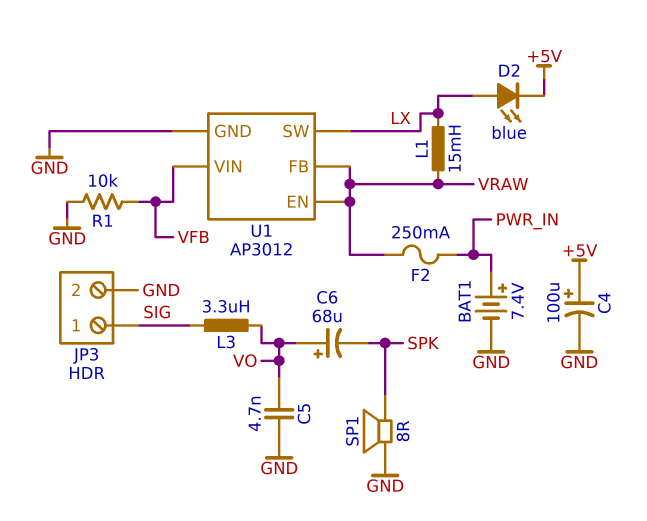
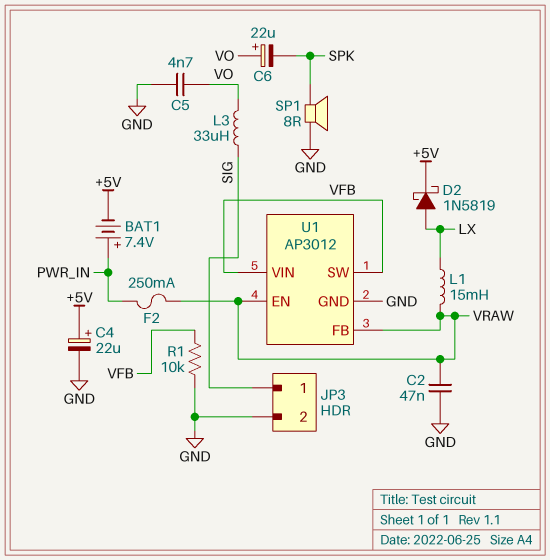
BAT1: 7.4V (plus PWR_IN, minus GND) -> 7.4V (plus PWR_IN, minus +5V)
C2: none -> 47nF (GND, VRAW)
C4: 100uF (plus +5V, minus GND) -> 22uF (plus +5V, minus GND)
C6: 68uF (plus VO, minus SPK) -> 22uF (plus VO, minus SPK)
D2: LED blue (A LX, K +5V) -> schottky 1N5819 (A LX, K +5V)
L3: 3.3uH (SIG, VO) -> 33uH (SIG, VO)
U1 pin SW: LX -> VFB

